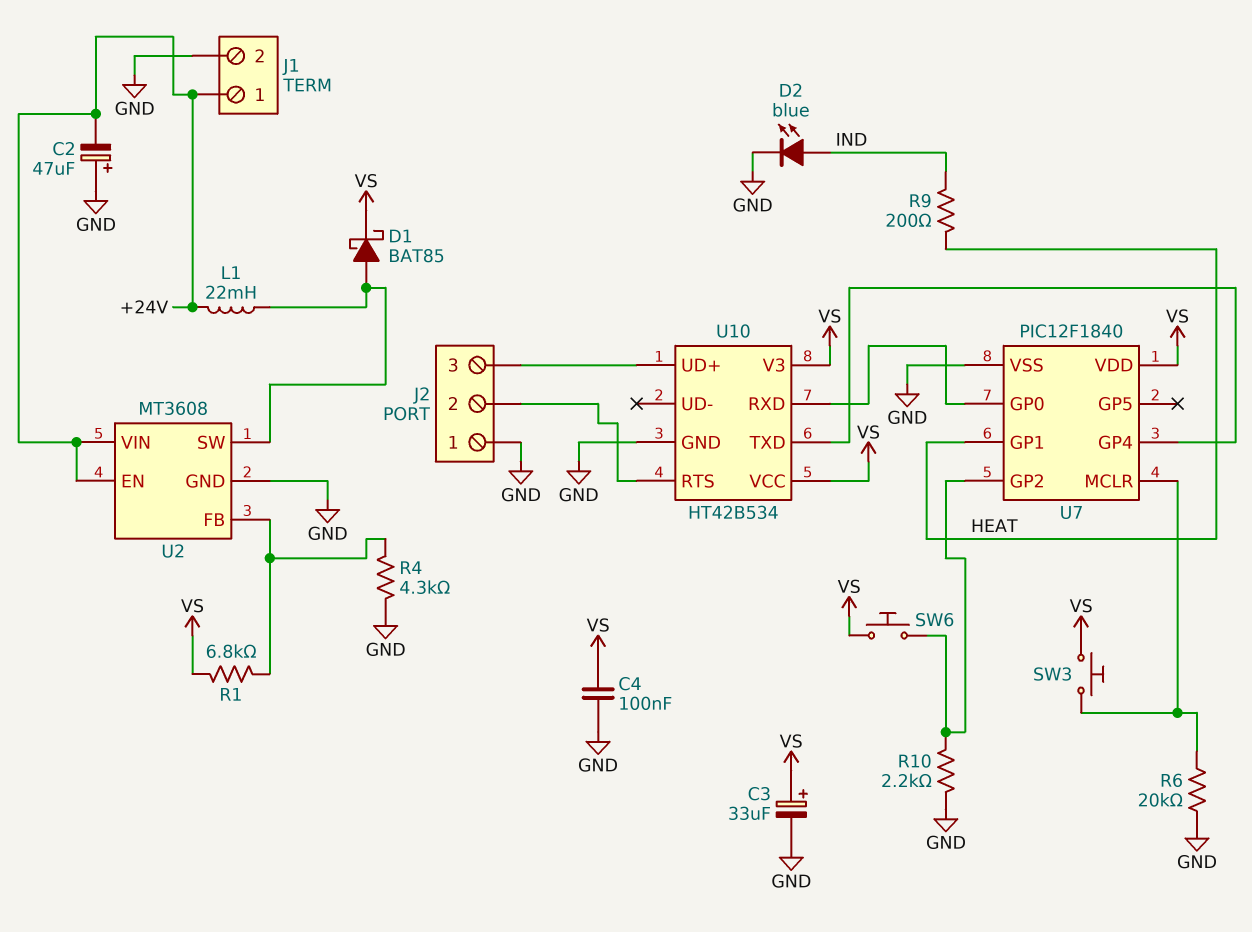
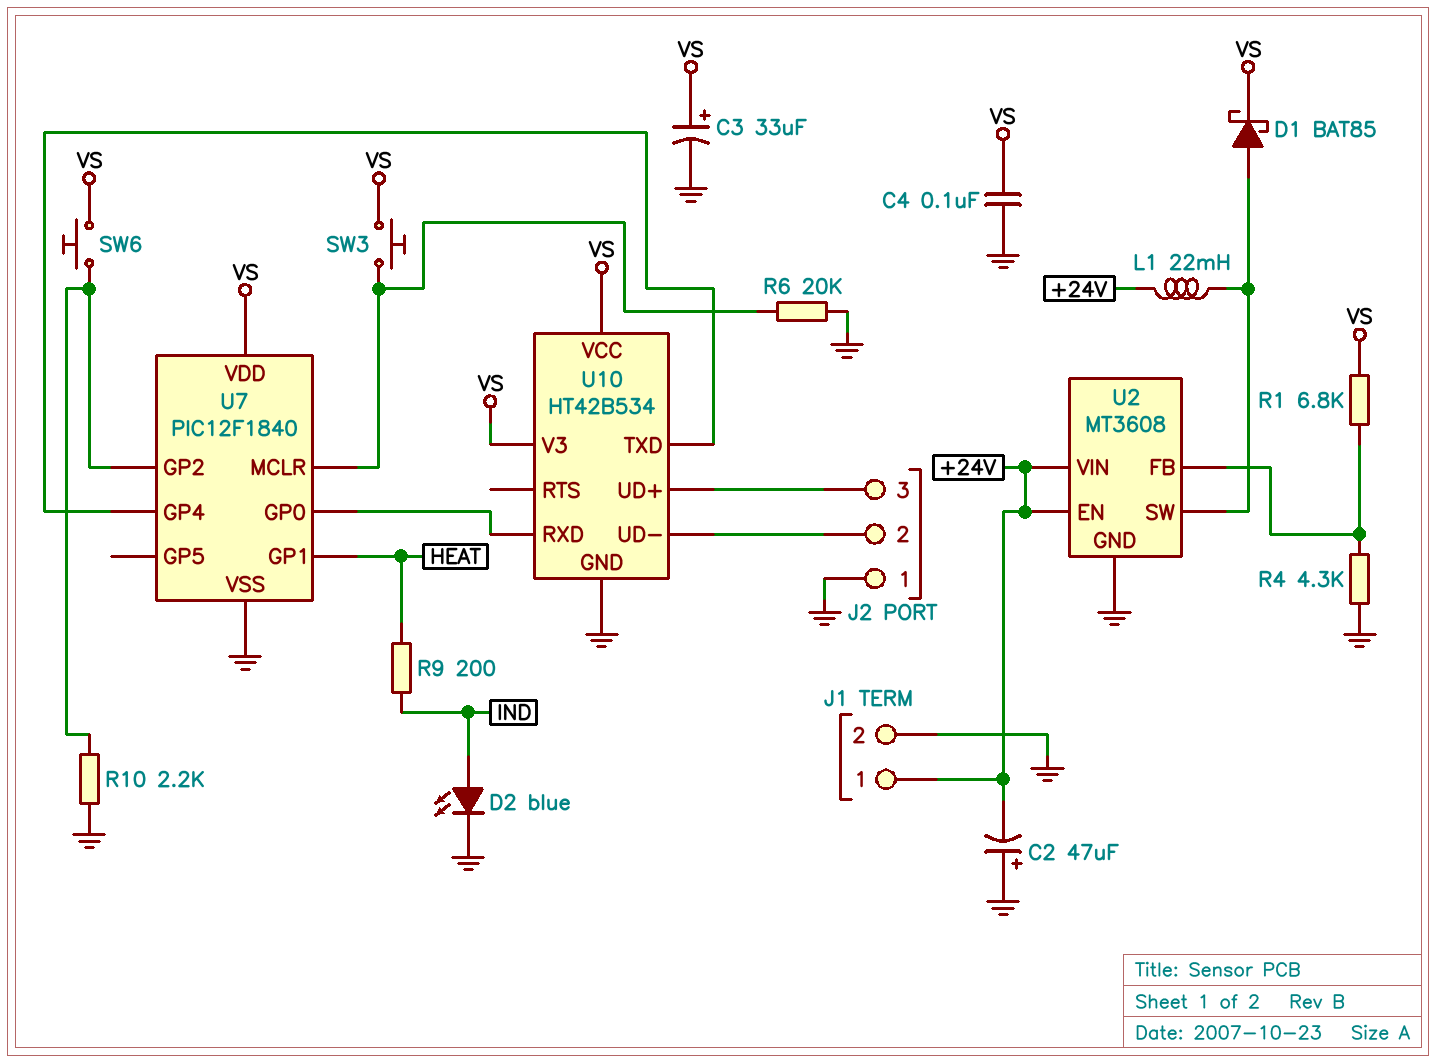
U10 pin RTS: J2/2 -> none
U10 pin UD-: none -> J2/2

